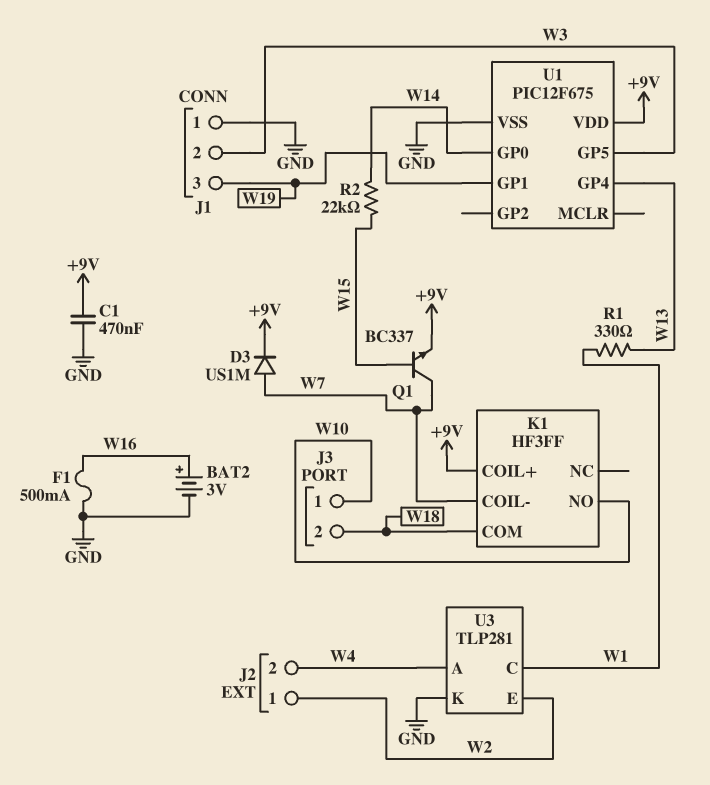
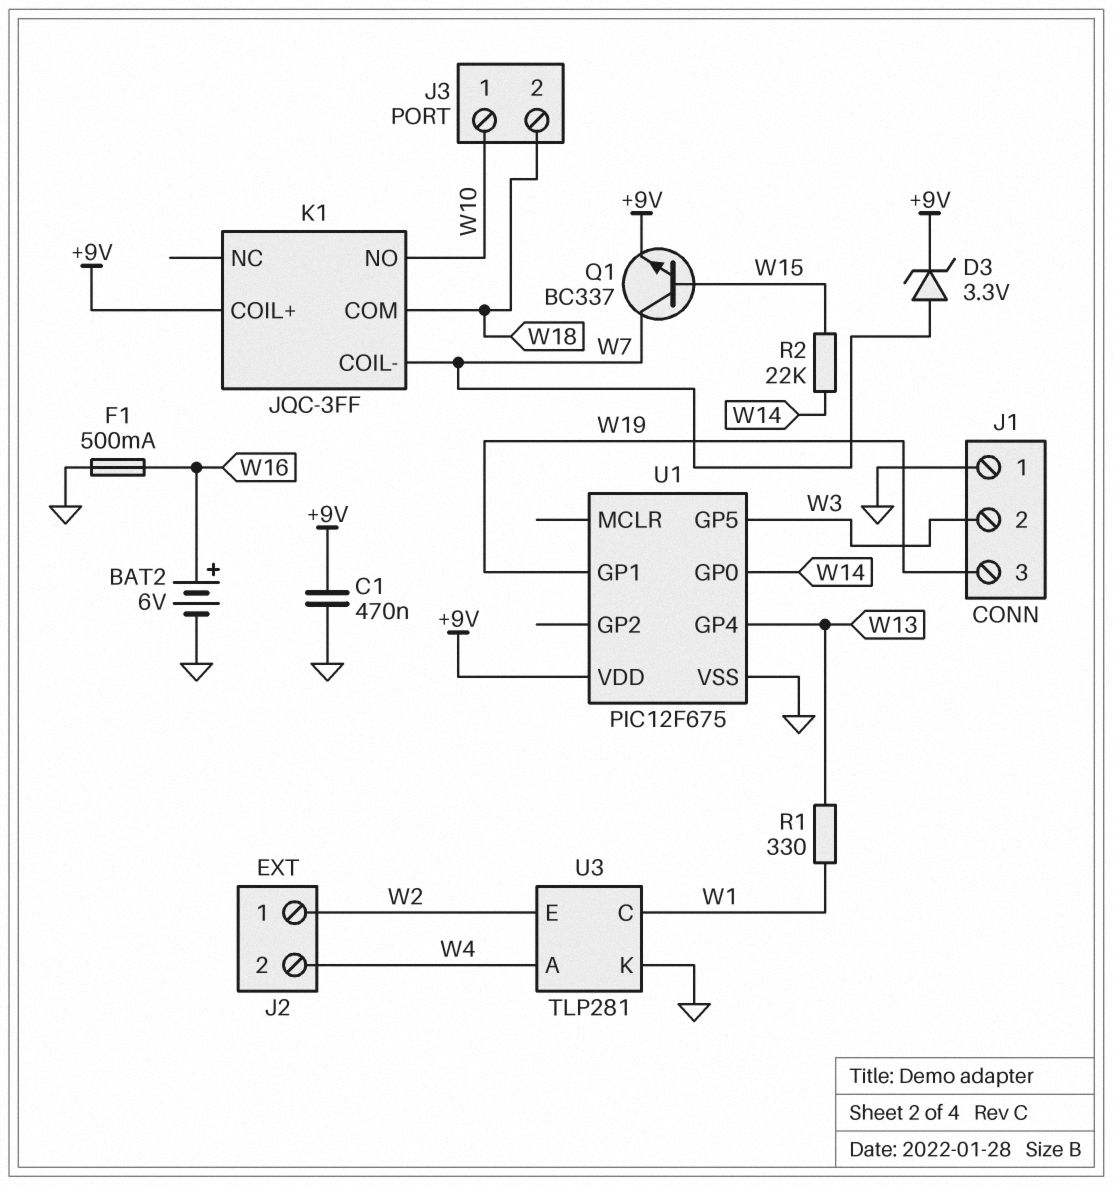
BAT2: 3V (plus W16, minus GND) -> 6V (plus W16, minus GND)
D3: diode US1M (A W7, K +9V) -> zener 3.3V (A W7, K +9V)
K1: HF3FF -> JQC-3FF

